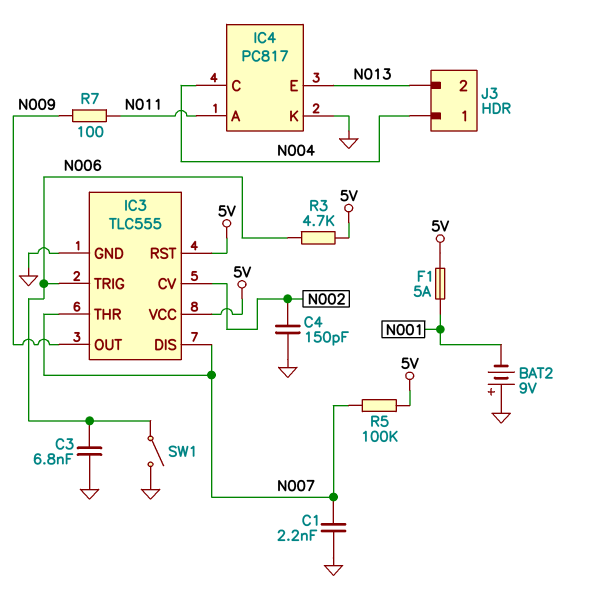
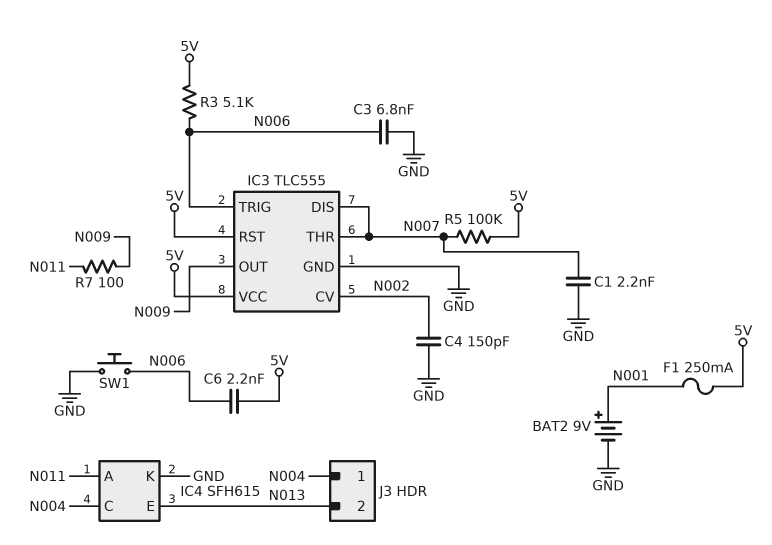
BAT2: 9V (plus GND, minus N001) -> 9V (plus N001, minus GND)
C6: none -> 2.2nF (5V, N006)
F1: 5A (5V, N001) -> 250mA (5V, N001)
IC4: PC817 -> SFH615
R3: 4.7k (5V, N006) -> 5.1k (5V, N006)
SW1: switch (GND, N006) -> button (GND, N006)

